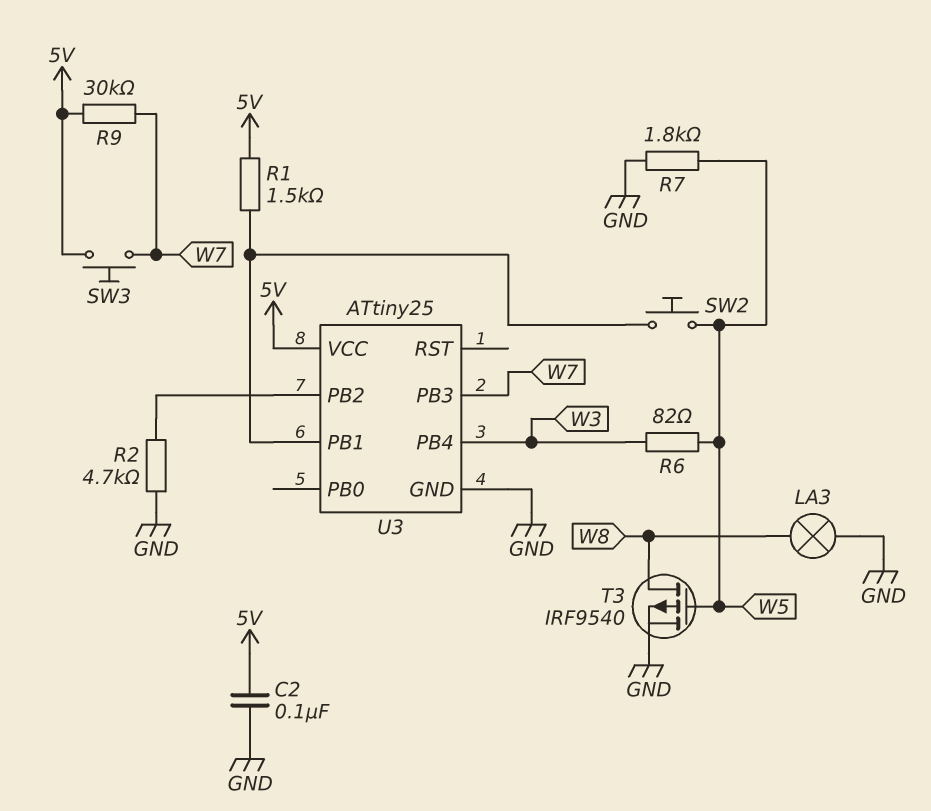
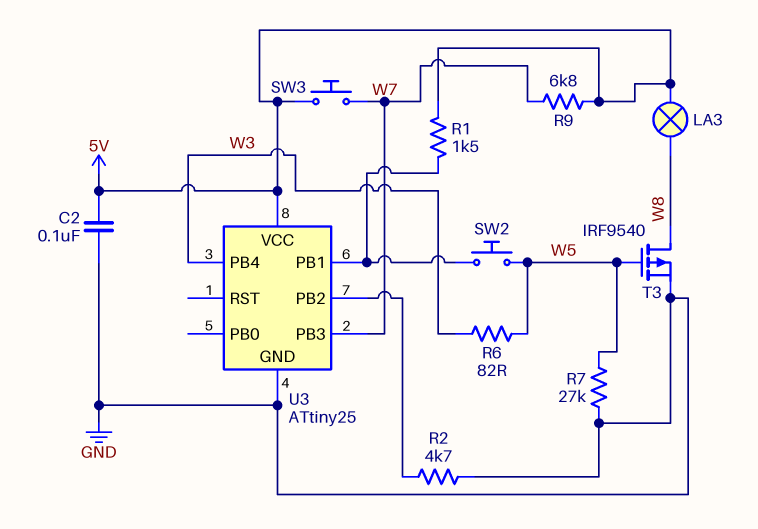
LA3: lamp (GND, W8) -> lamp (5V, W8)
R7: 1.8k (GND, W5) -> 27k (GND, W5)
R9: 30k (5V, W7) -> 6.8k (5V, W7)

